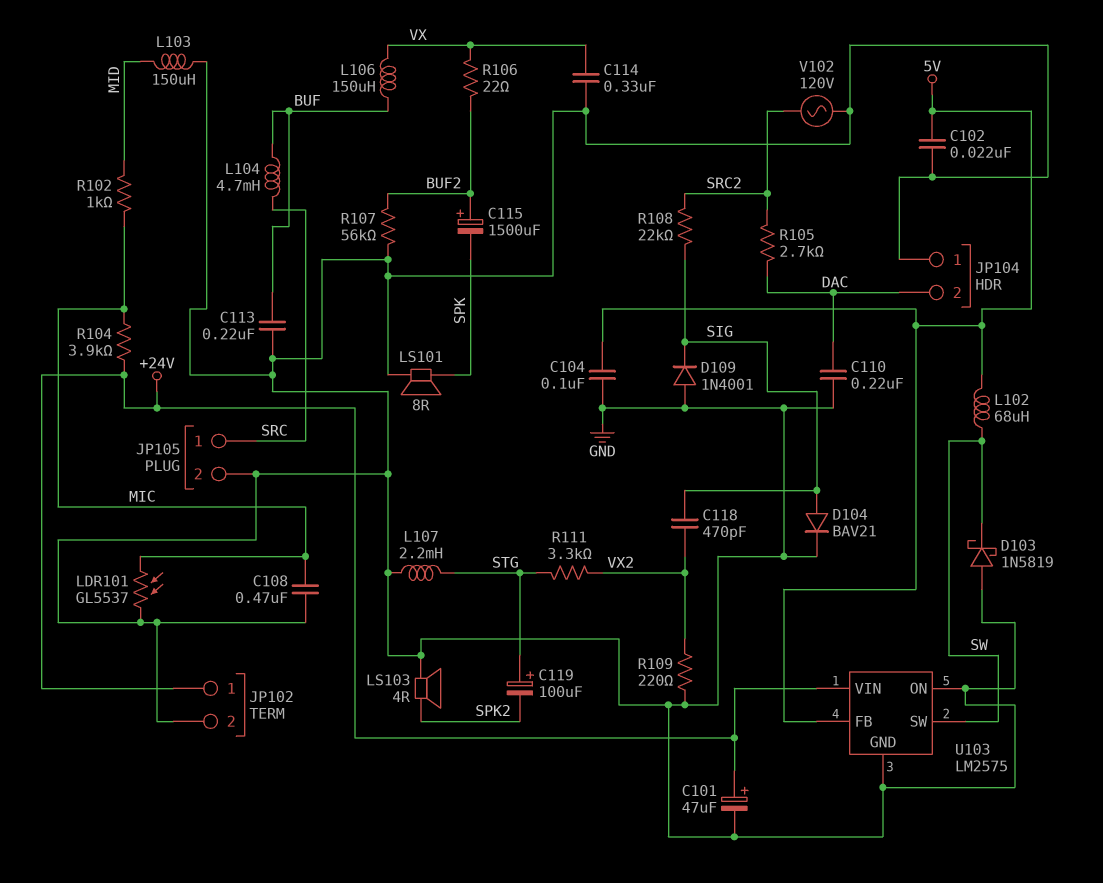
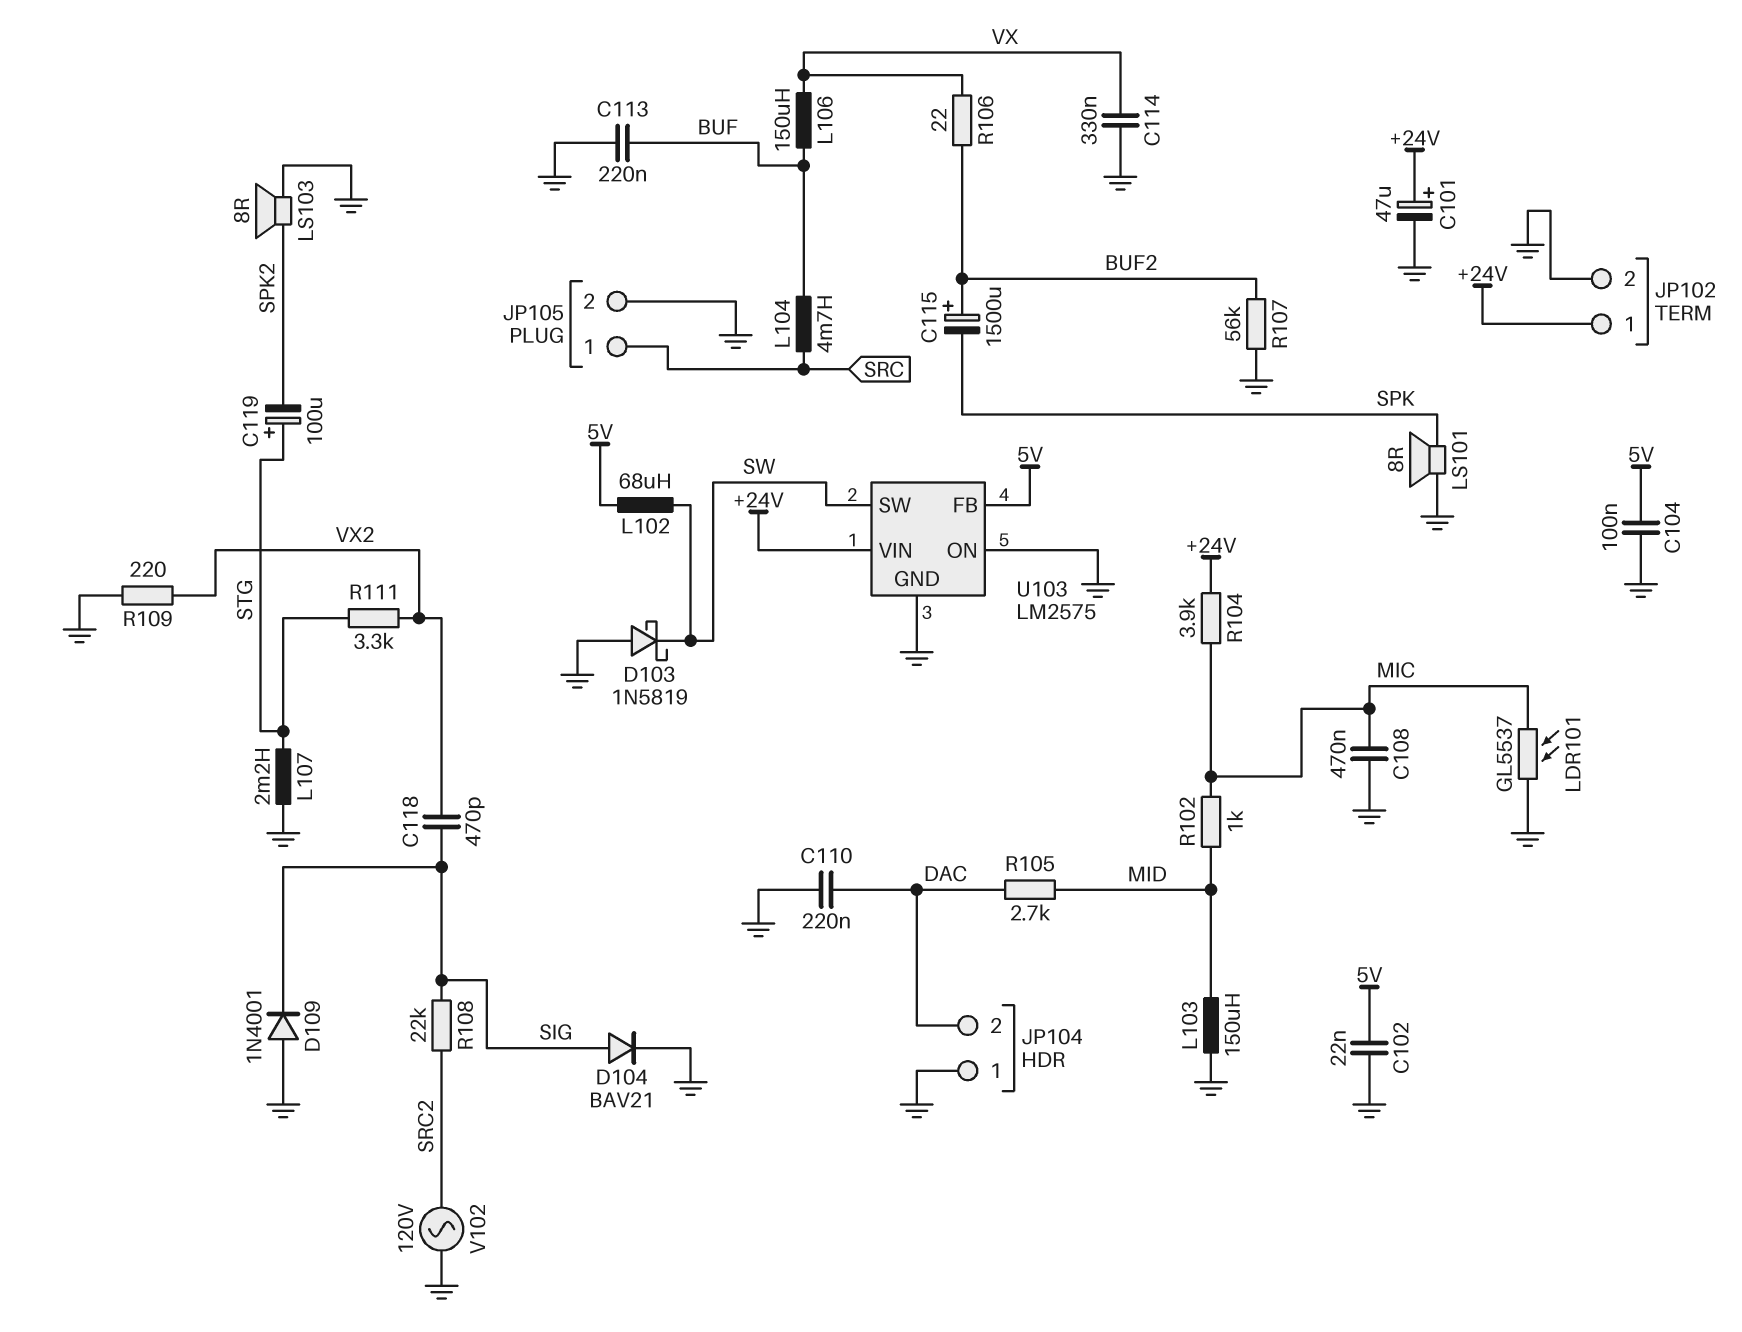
LS103: speaker 4R (GND, SPK2) -> speaker 8R (GND, SPK2)
R105: 2.7k (DAC, SRC2) -> 2.7k (DAC, MID)

